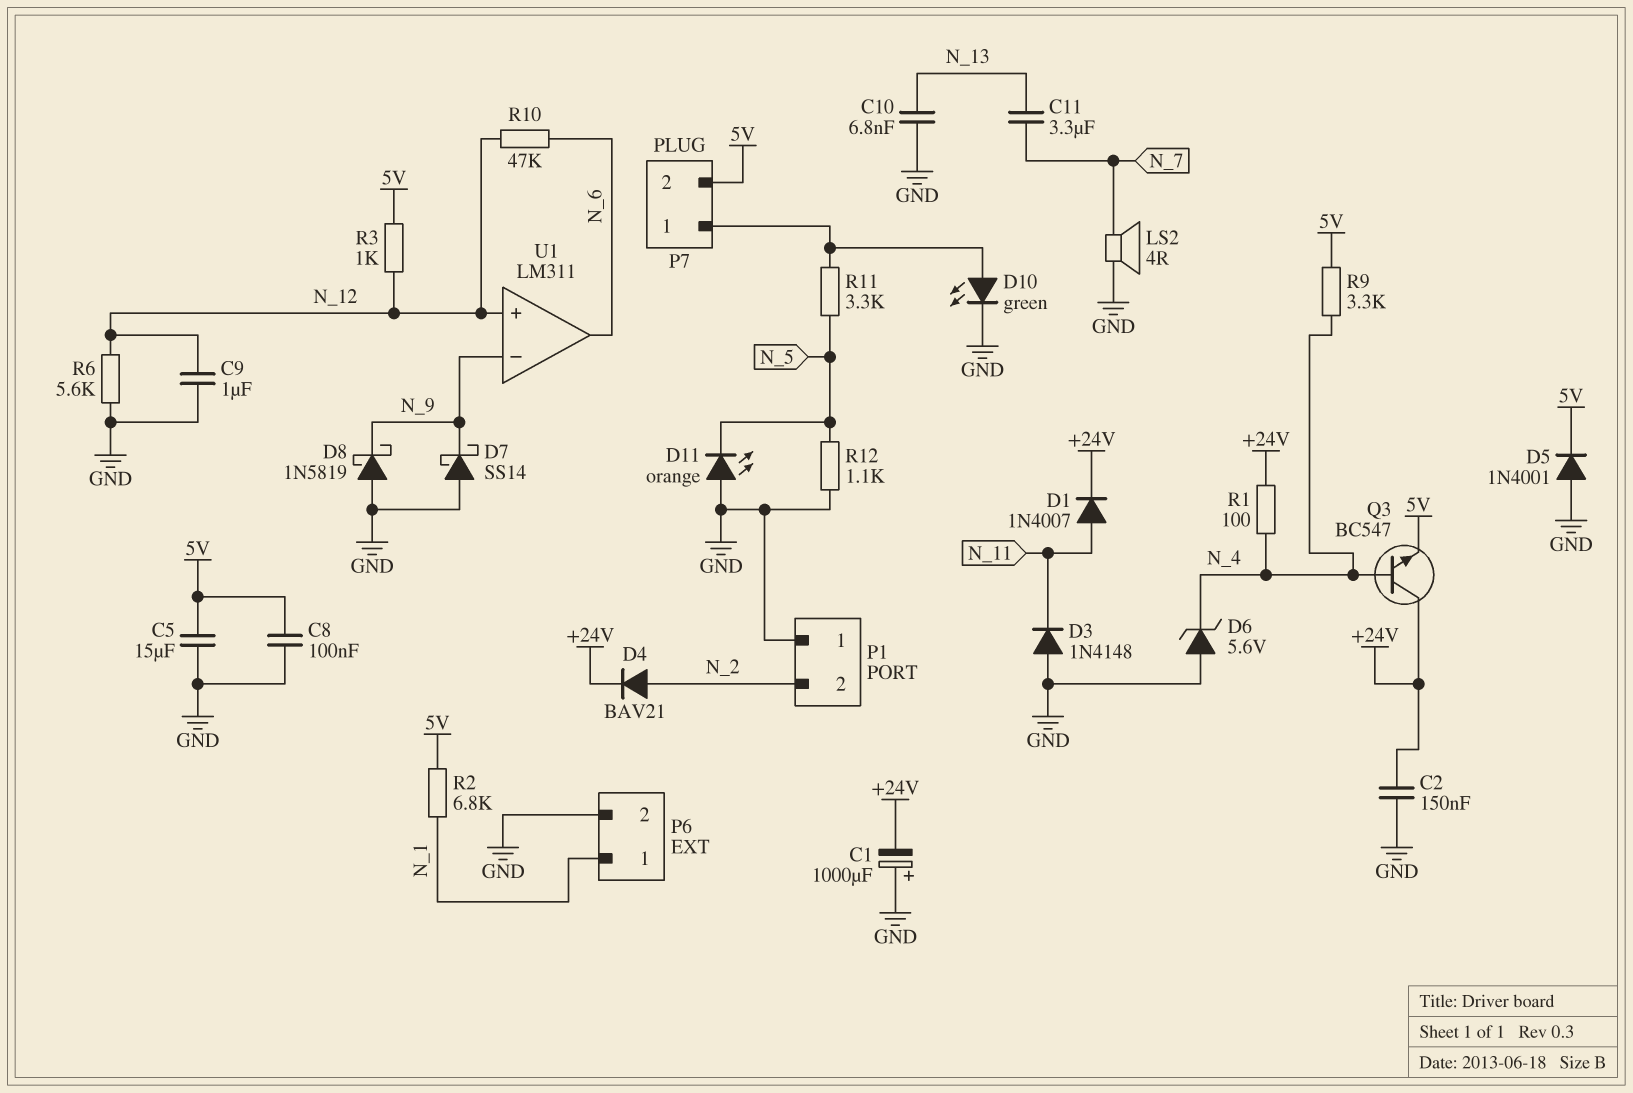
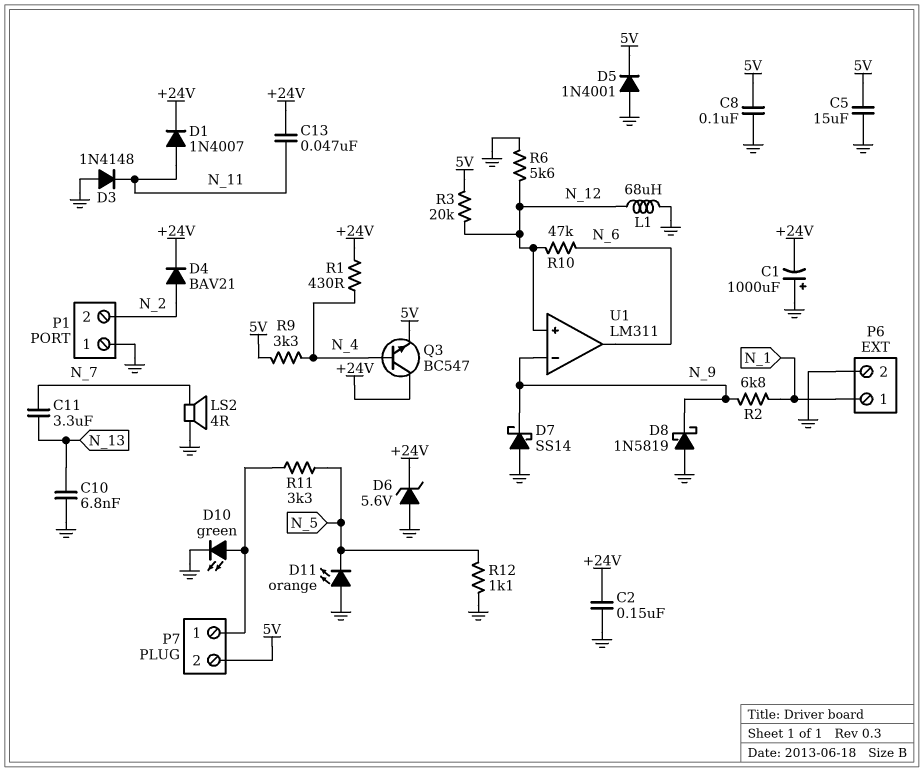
C9: 1uF (GND, N_12) -> none
C13: none -> 47nF (+24V, N_11)
D6: zener 5.6V (A GND, K N_4) -> zener 5.6V (A GND, K +24V)
L1: none -> 68uH (GND, N_12)
R1: 100 (+24V, N_4) -> 430 (+24V, N_4)
R2: 6.8k (5V, N_1) -> 6.8k (N_1, N_9)
R3: 1k (5V, N_12) -> 20k (5V, N_12)

